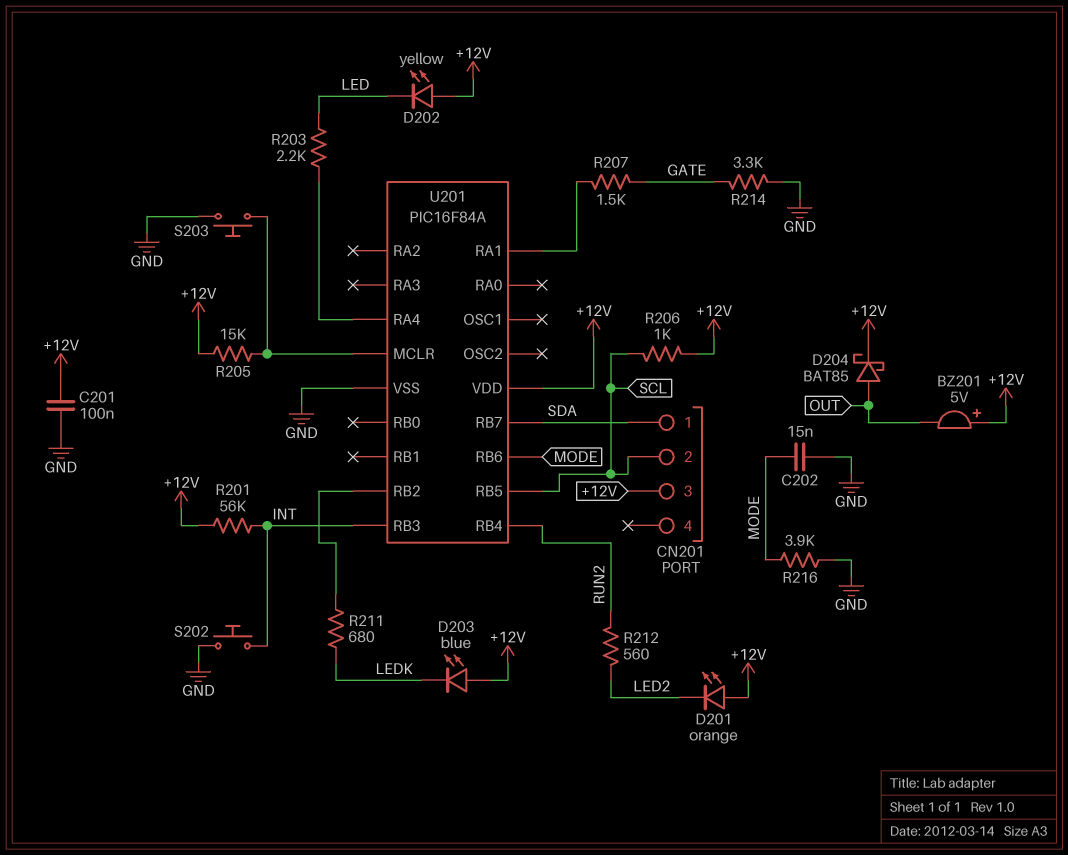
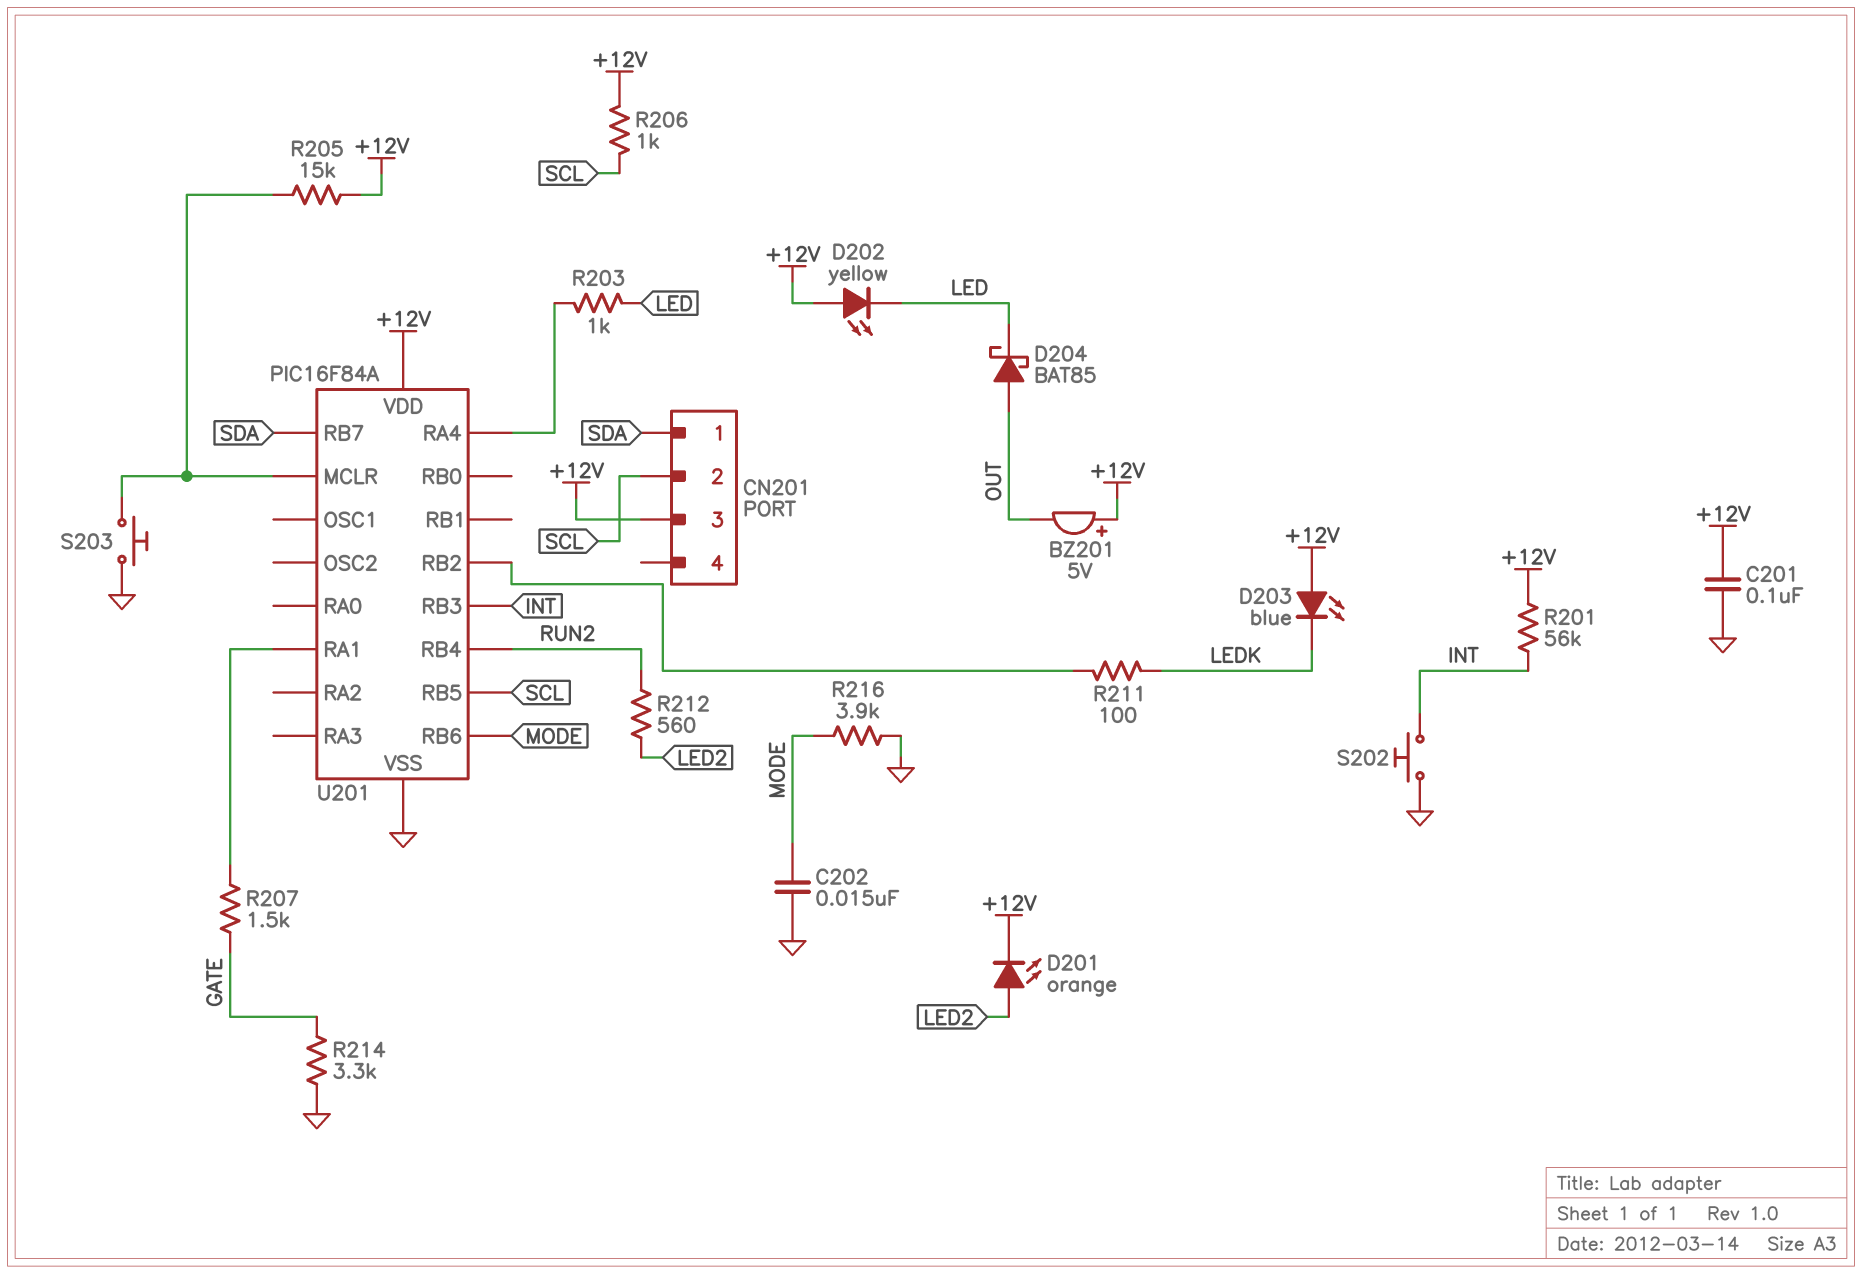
D201: LED orange (A +12V, K LED2) -> LED orange (A LED2, K +12V)
D204: schottky BAT85 (A OUT, K +12V) -> schottky BAT85 (A OUT, K LED)
R203: 2.2k (LED, U201/RA4) -> 1k (LED, U201/RA4)
R211: 680 (LEDK, U201/RB2) -> 100 (LEDK, U201/RB2)

